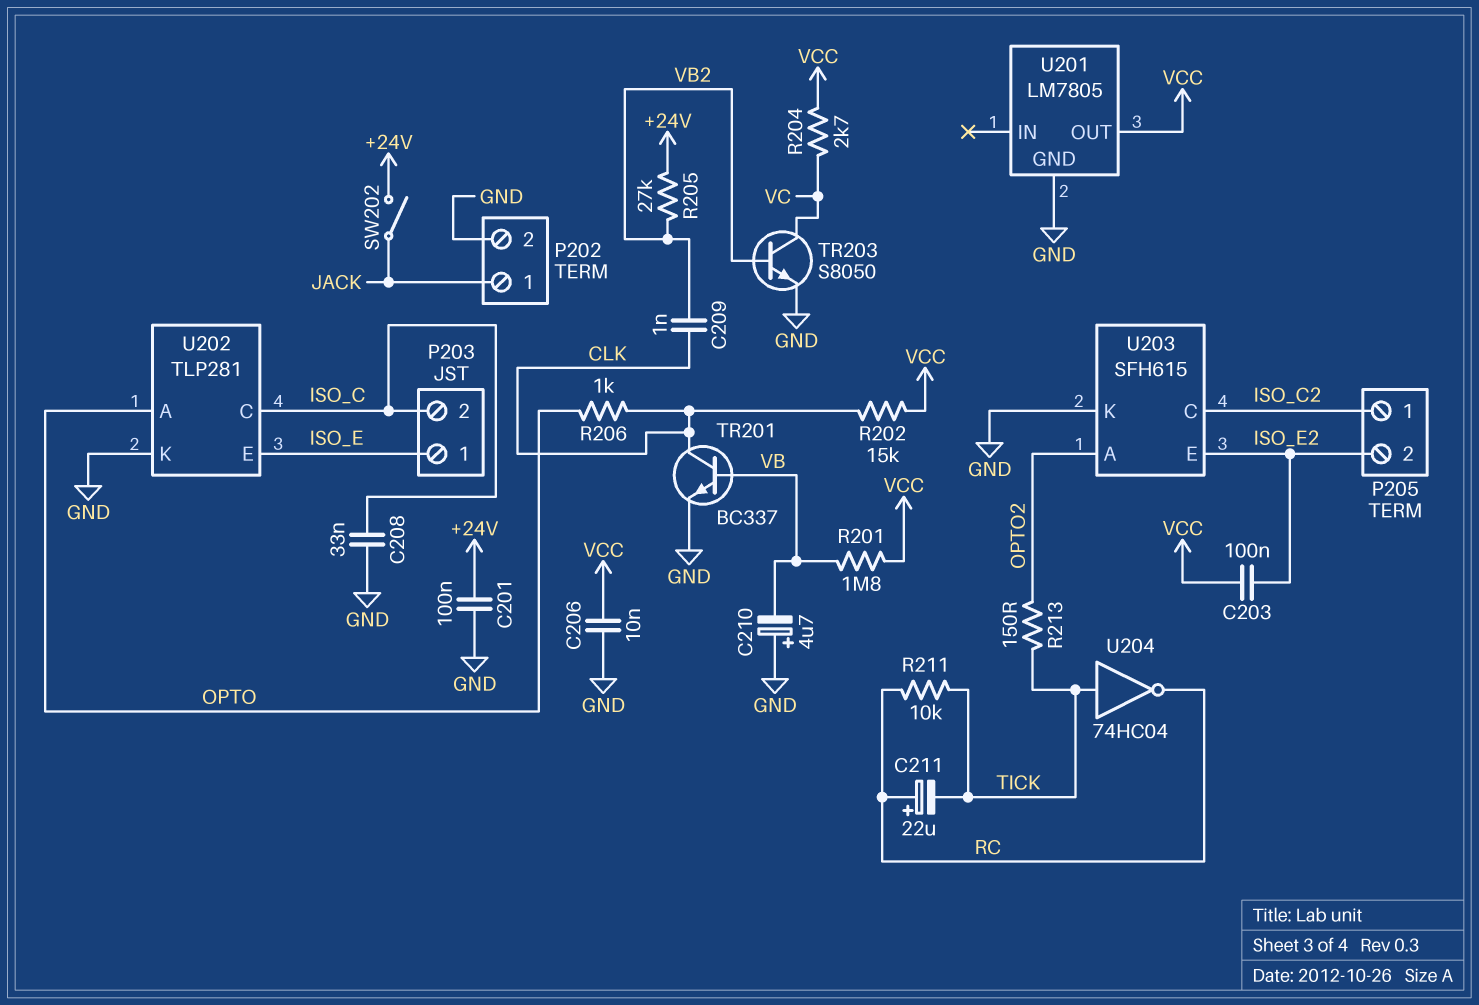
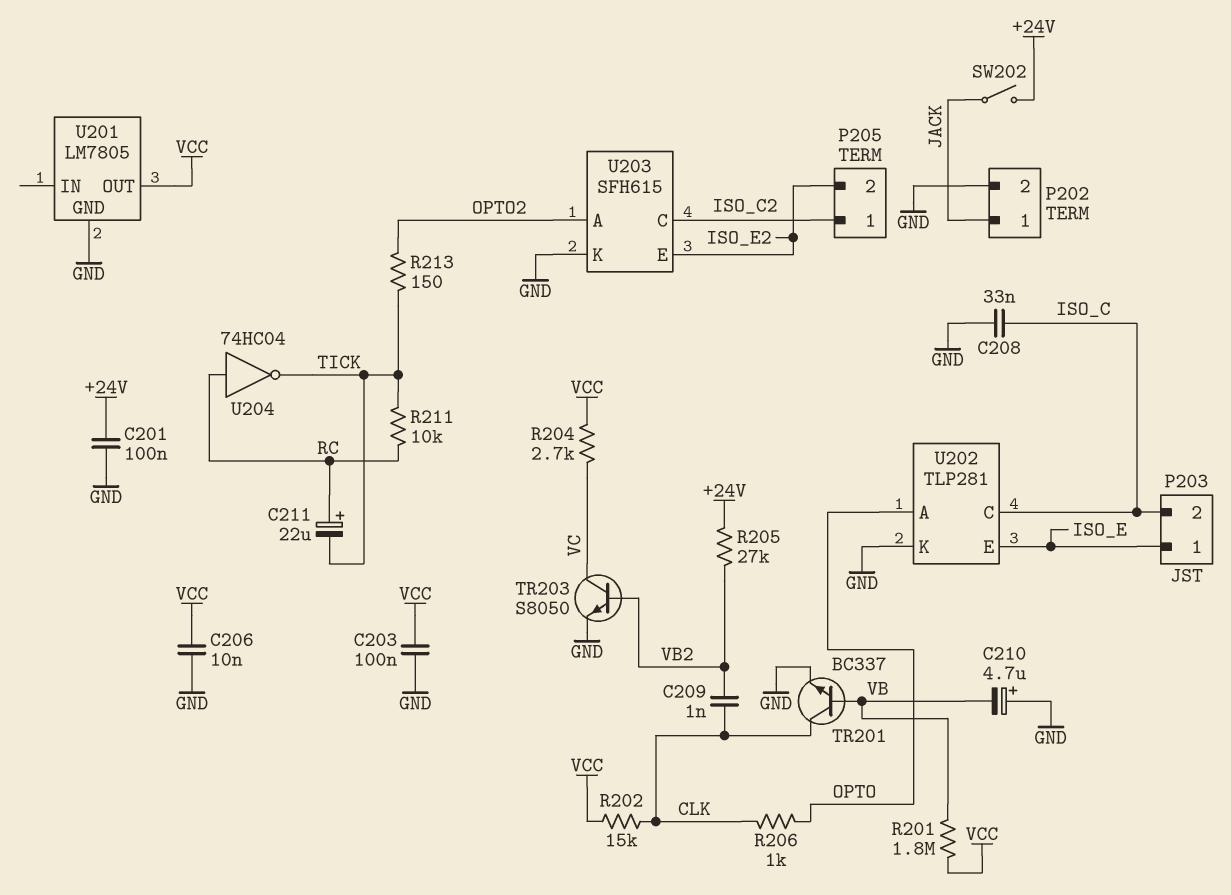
C203: 100nF (ISO_E2, VCC) -> 100nF (GND, VCC)
U204: NOT 74HC04 (in TICK, out RC) -> NOT 74HC04 (in RC, out TICK)

